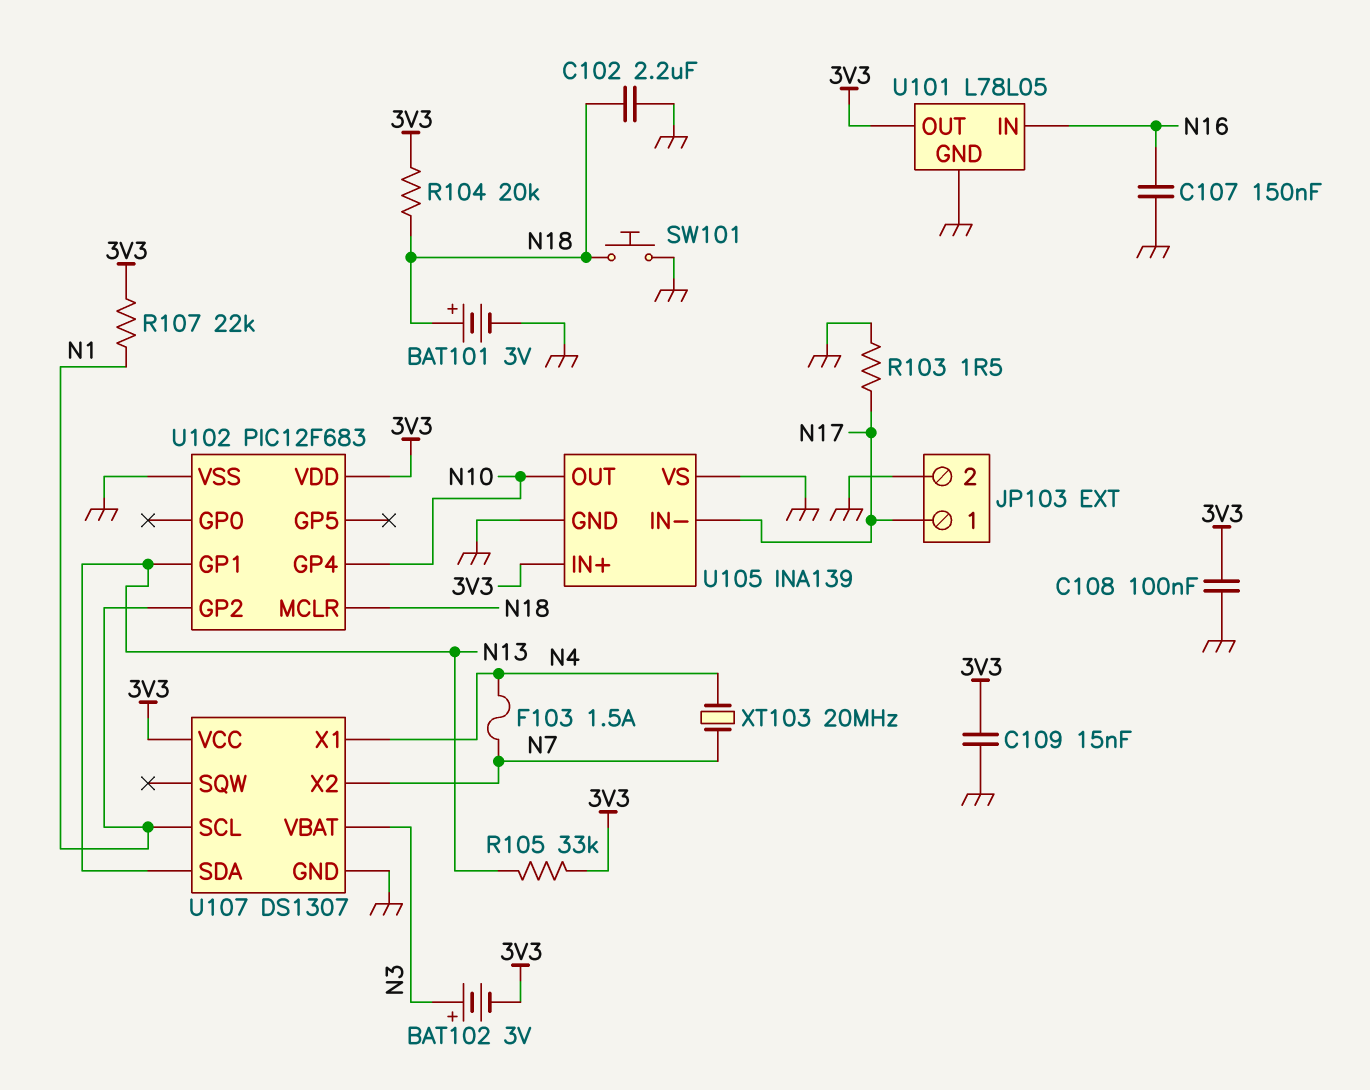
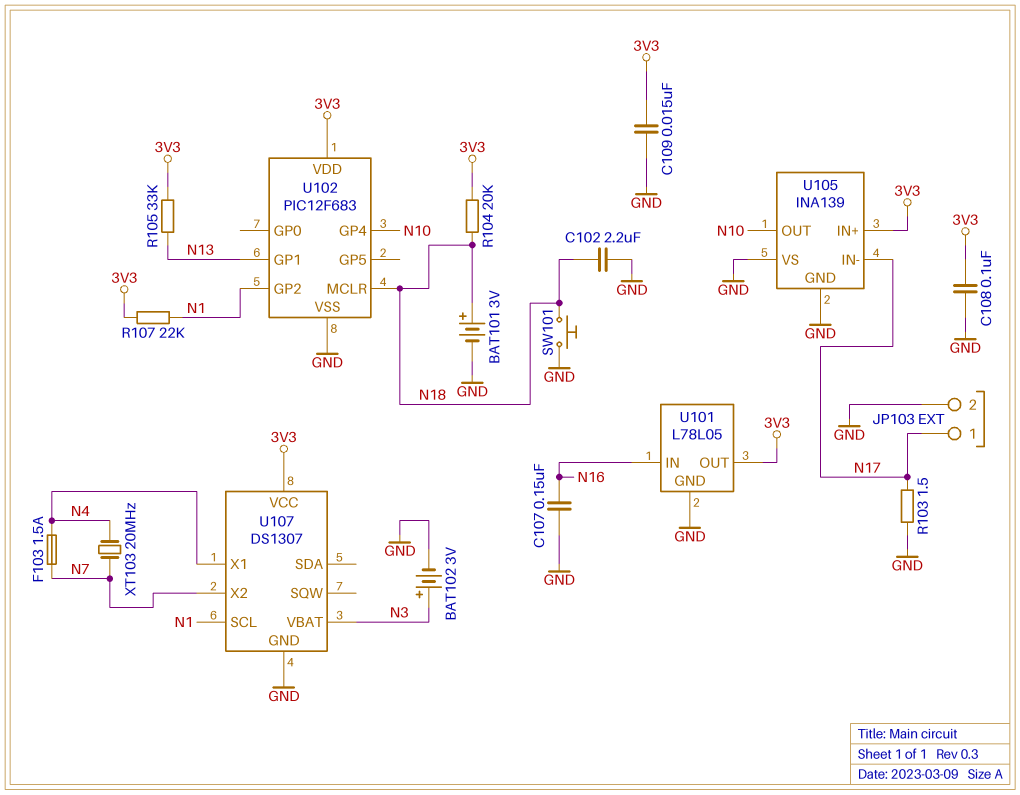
BAT102: 3V (plus N3, minus 3V3) -> 3V (plus N3, minus GND)
U107 pin SDA: N13 -> none

